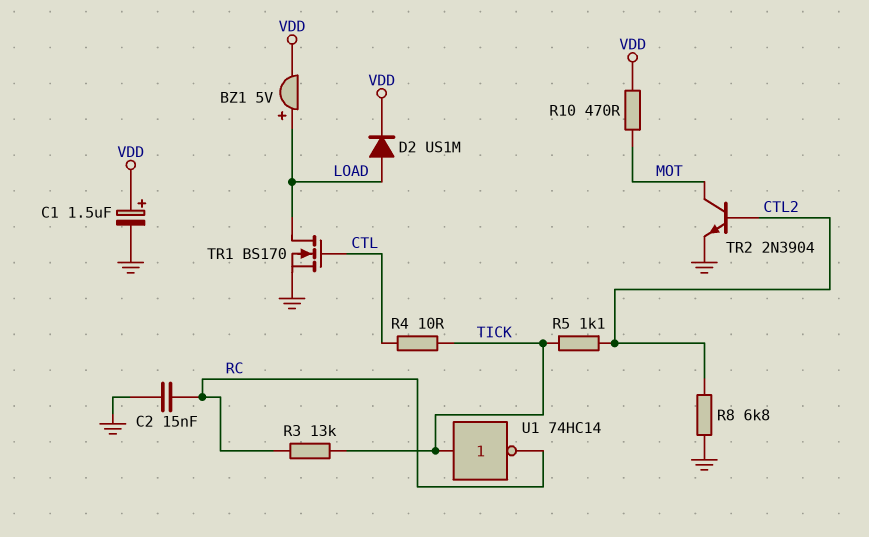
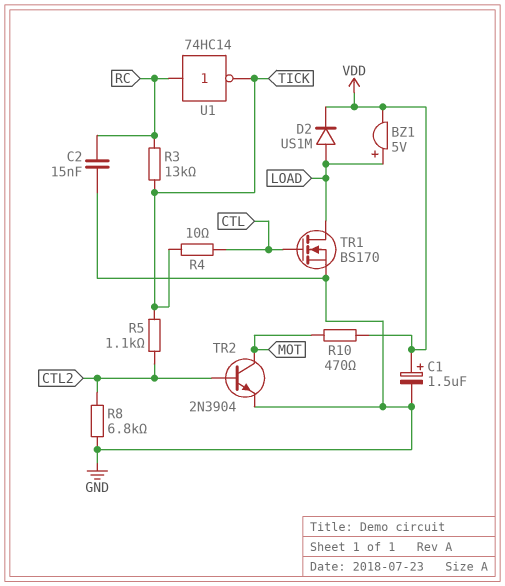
U1: NOT 74HC14 (in TICK, out RC) -> NOT 74HC14 (in RC, out TICK)

